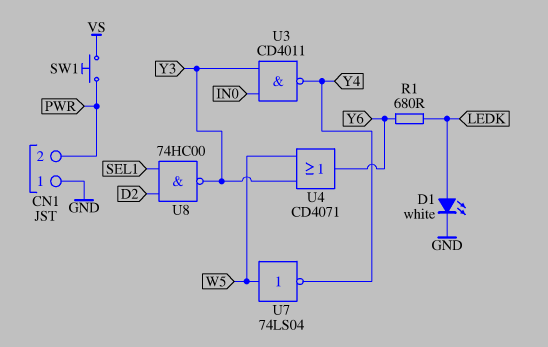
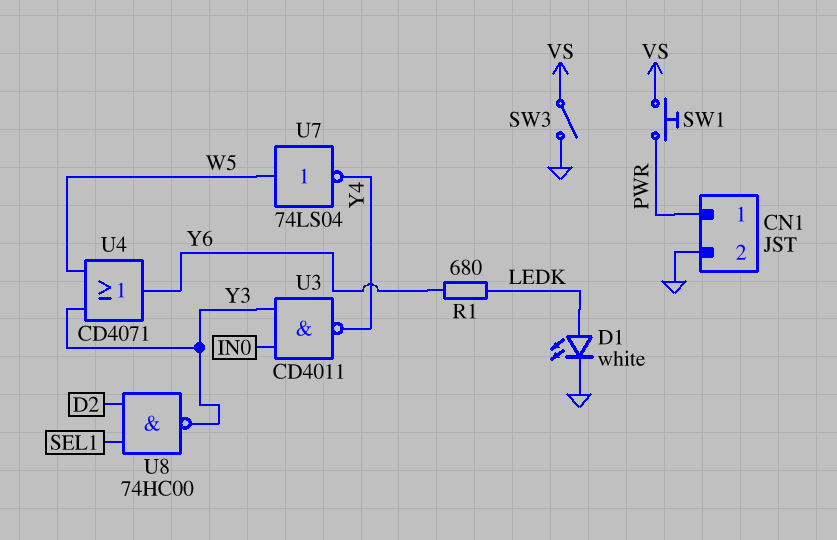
CN1 pin 1: GND -> PWR
CN1 pin 2: PWR -> GND
SW3: none -> switch (GND, VS)

